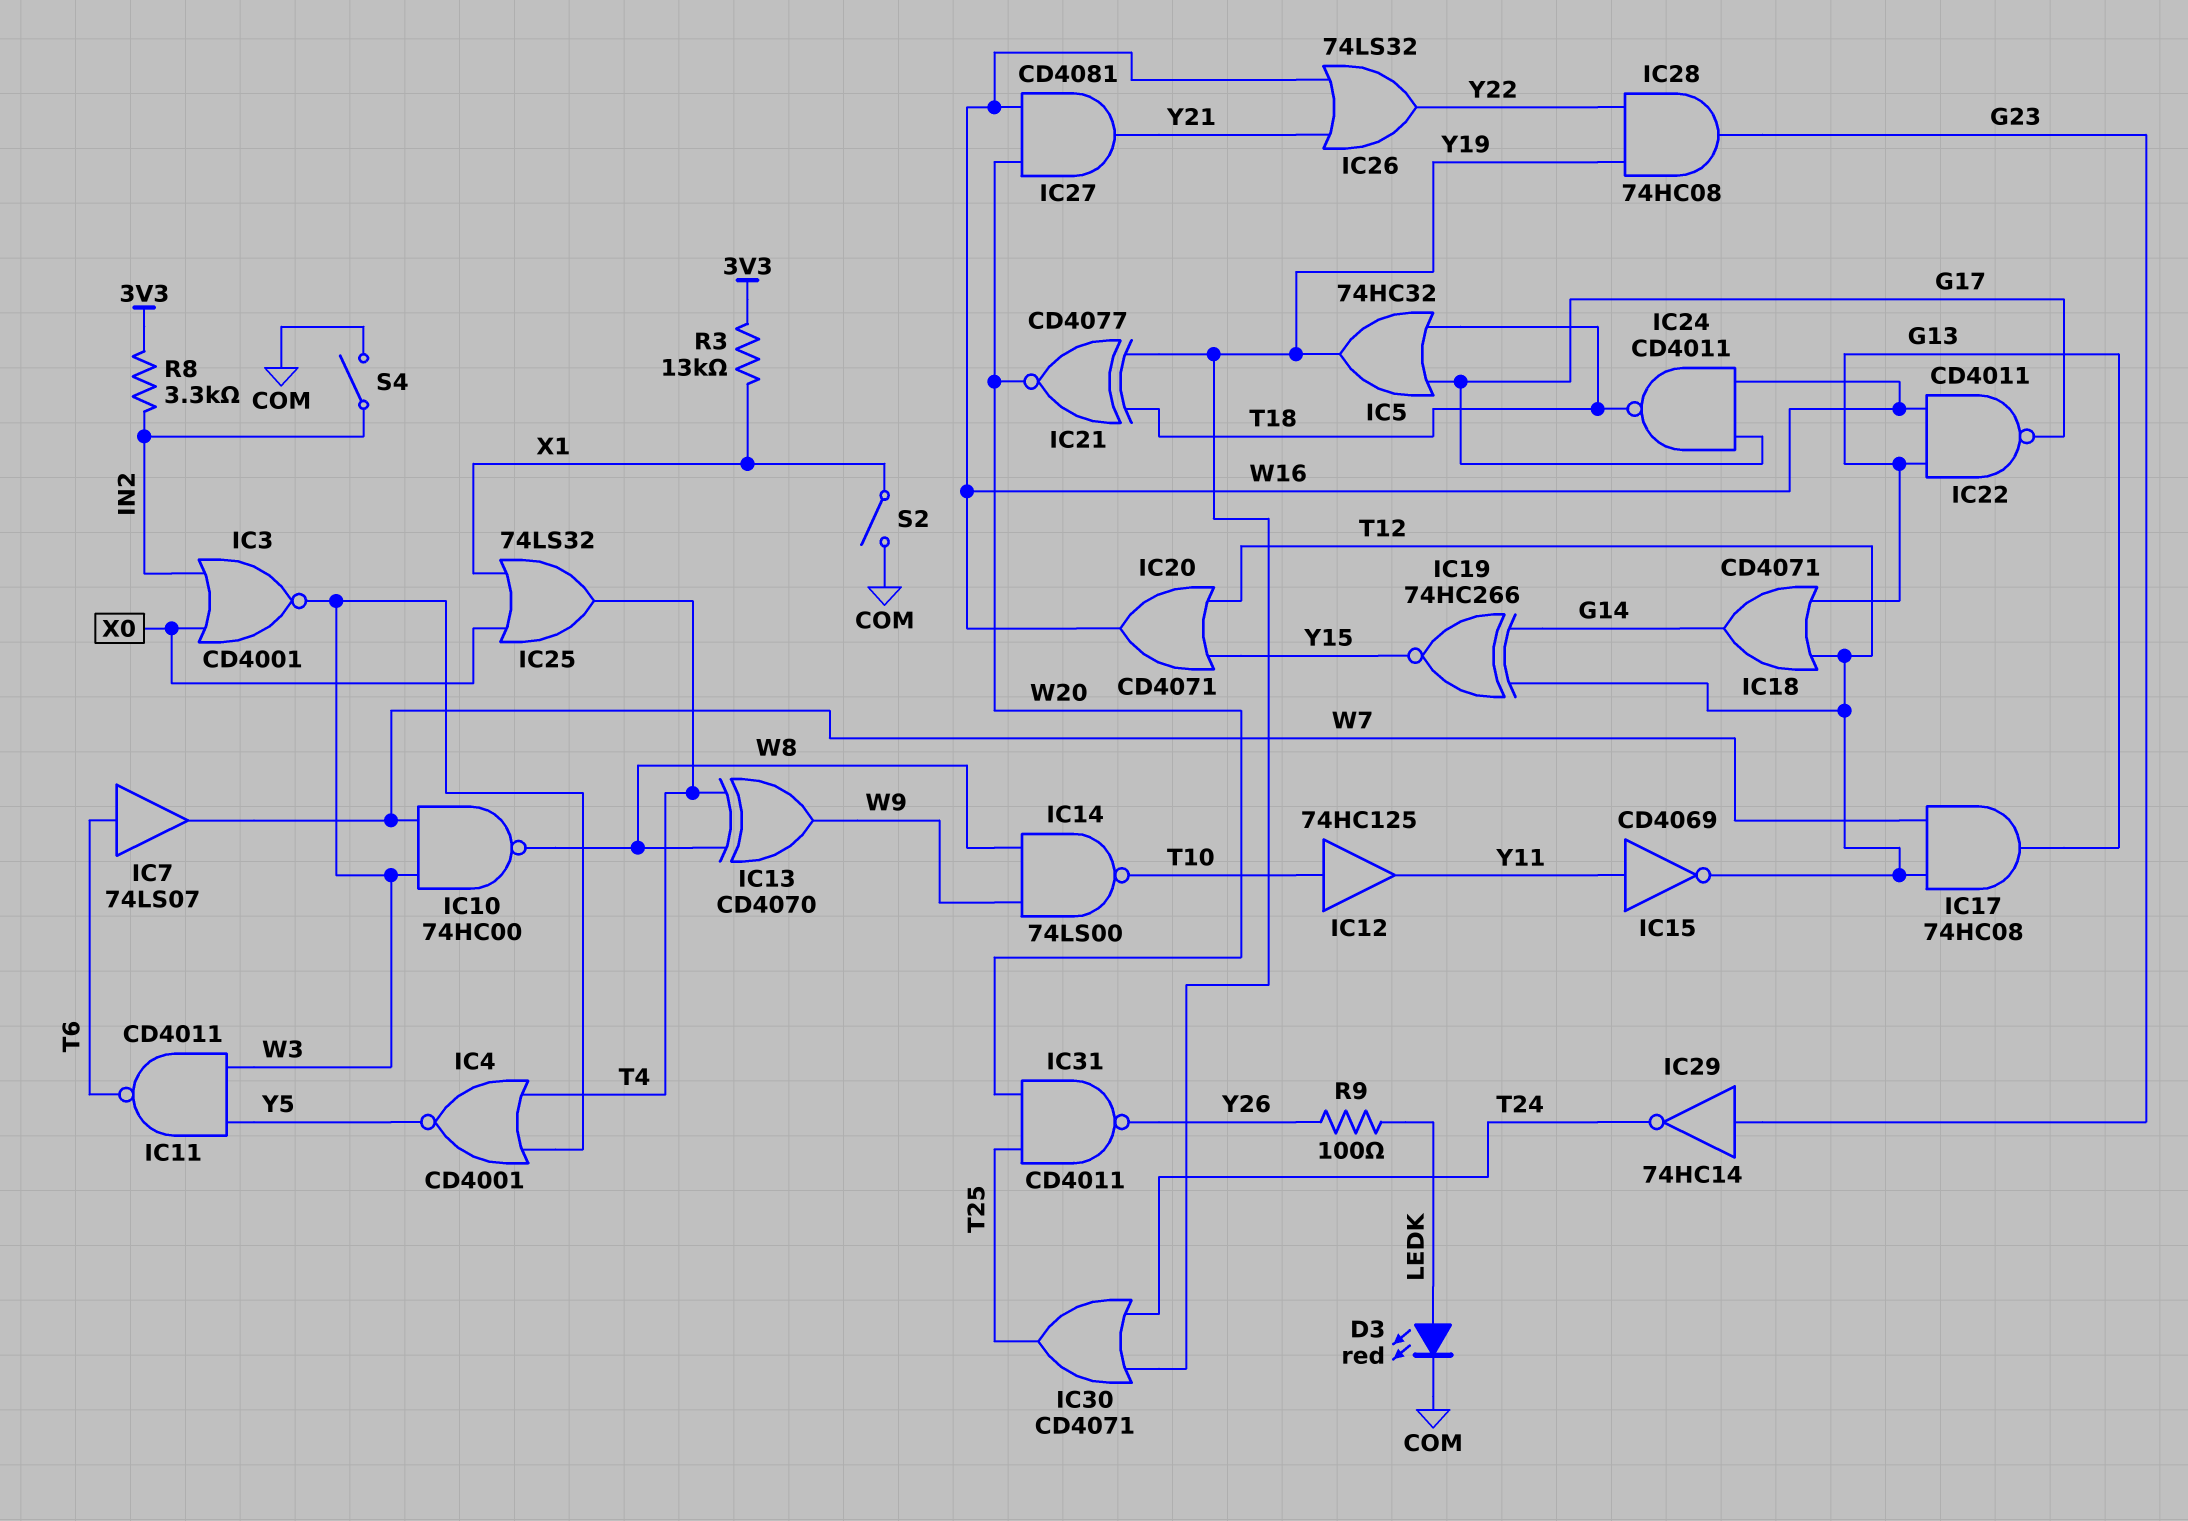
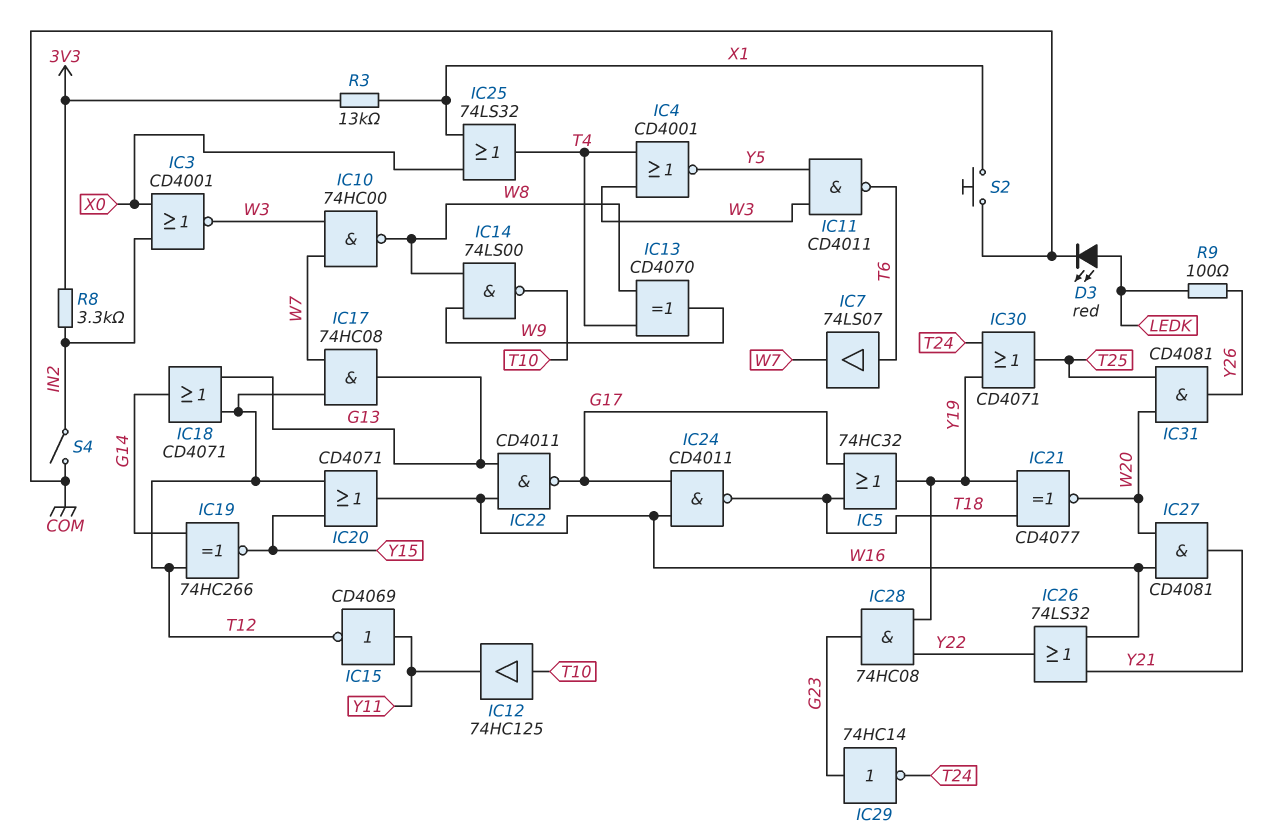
IC31: NAND CD4011 (in T25, in W20, out Y26) -> AND CD4081 (in T25, in W20, out Y26)
S2: switch (COM, X1) -> button (COM, X1)

